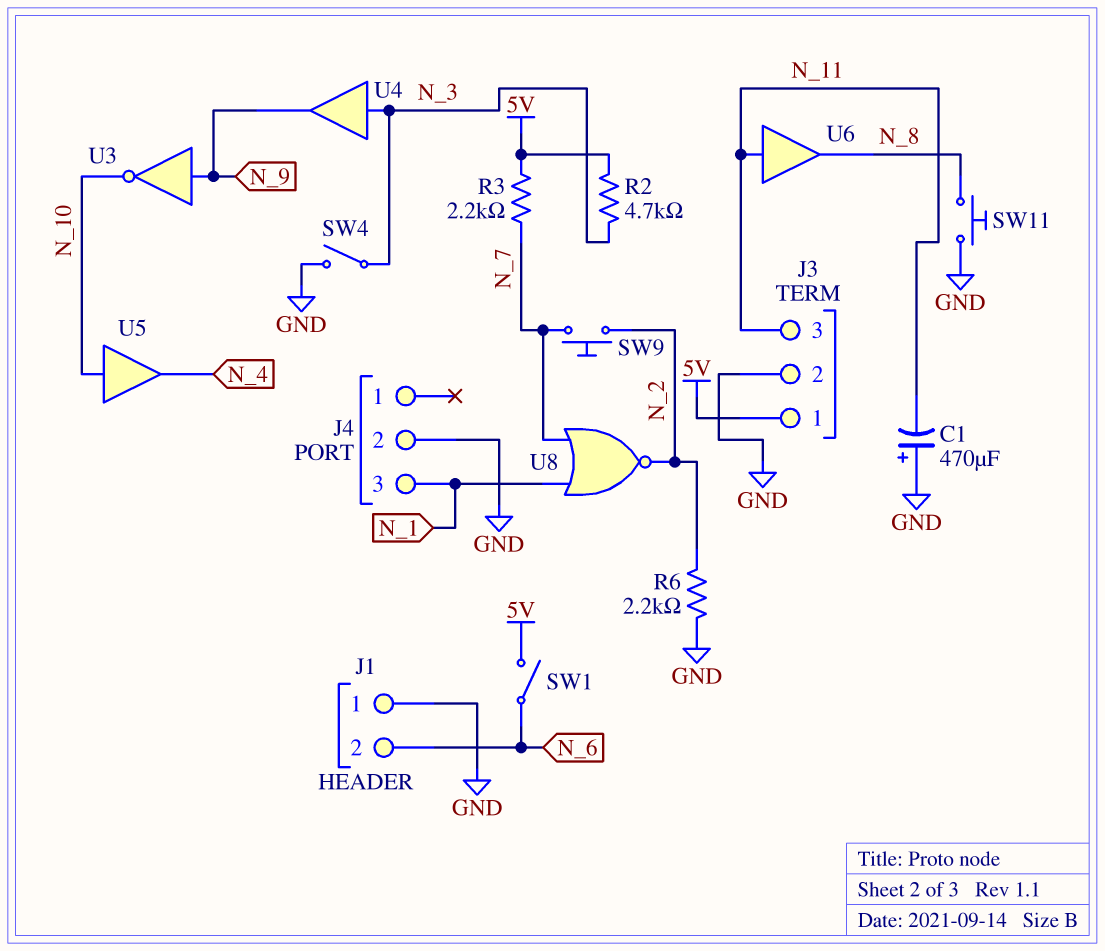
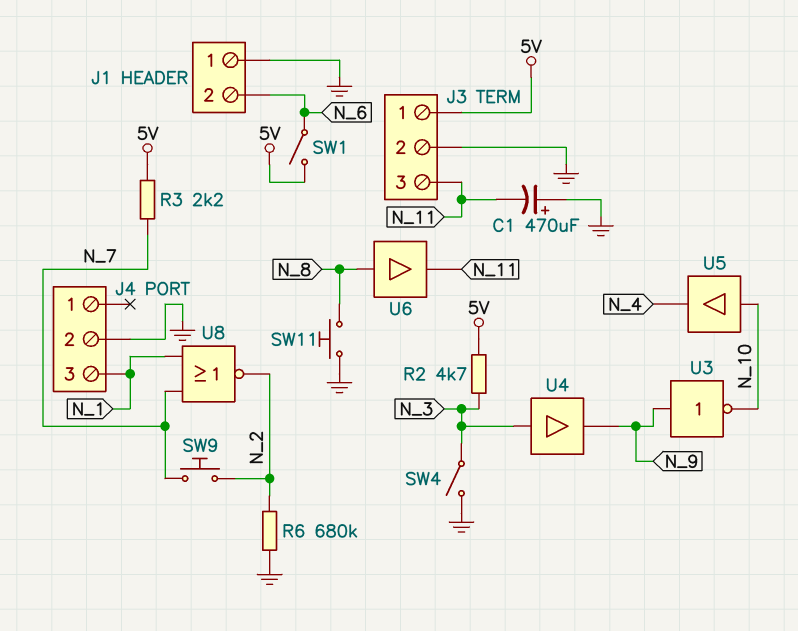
R6: 2.2k (GND, N_2) -> 680k (GND, N_2)
U6: buffer (in N_11, out N_8) -> buffer (in N_8, out N_11)

